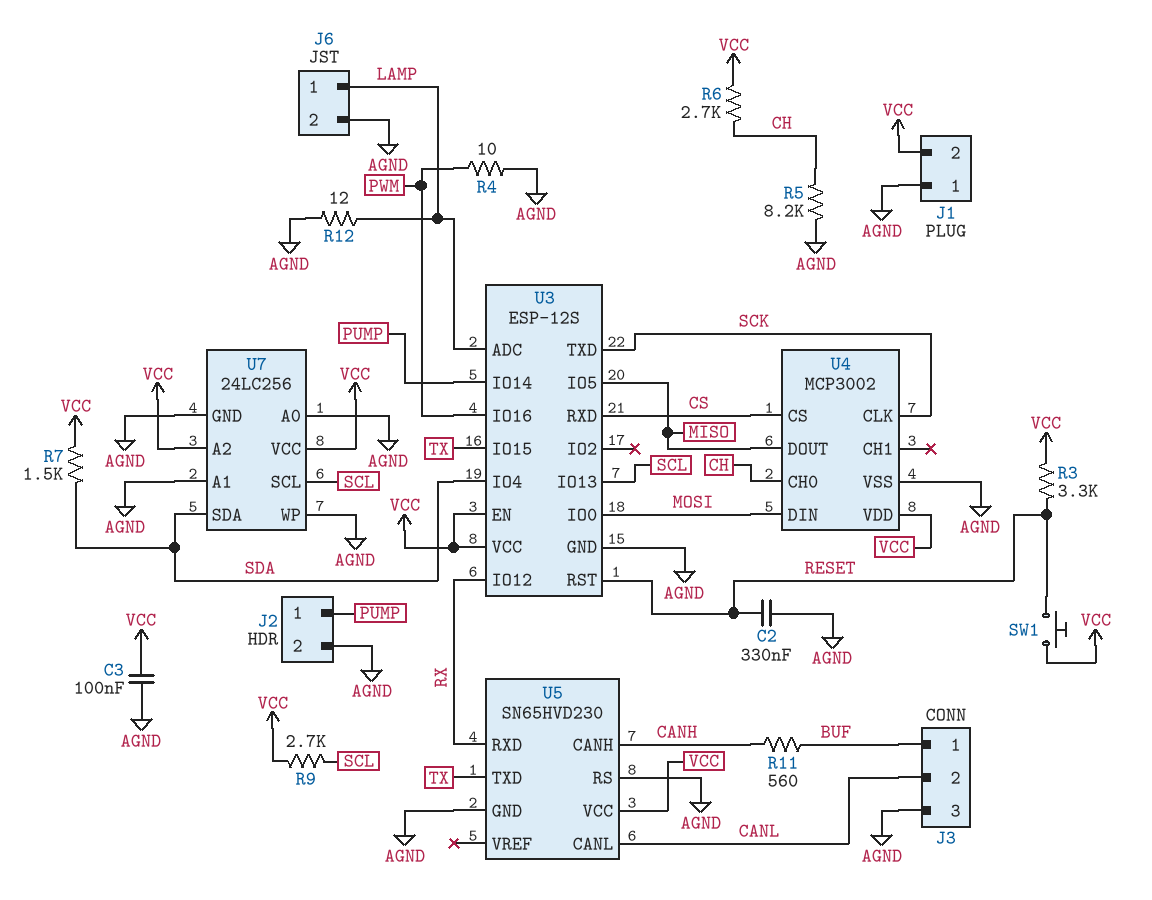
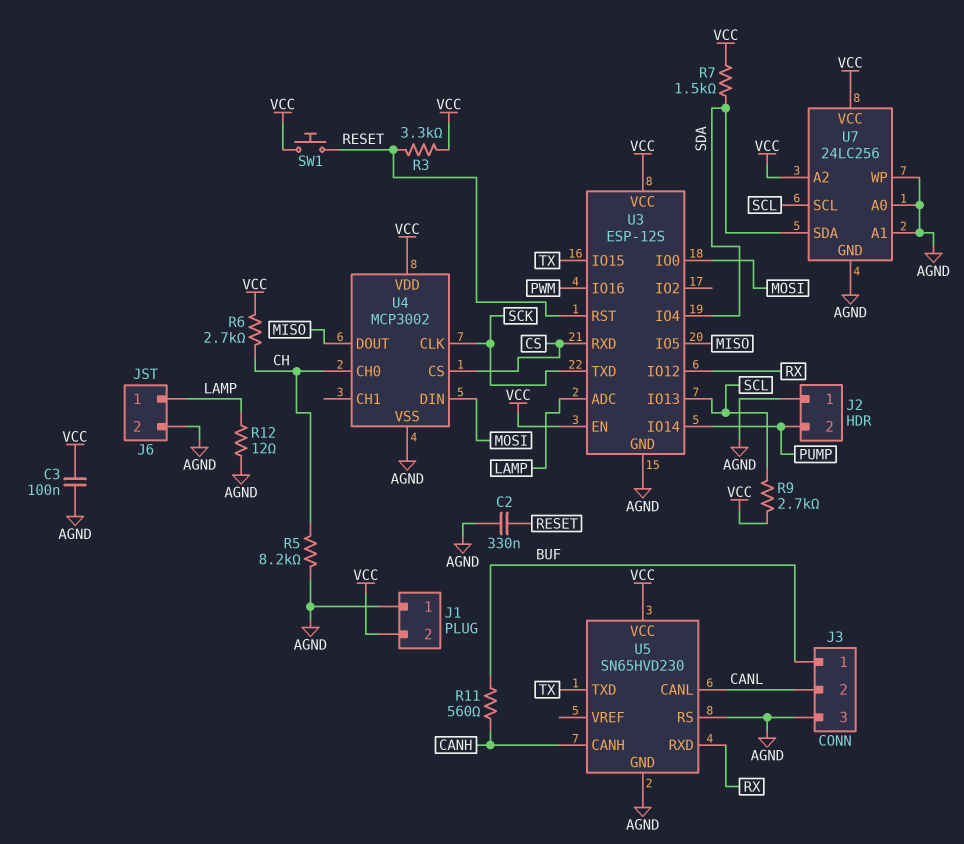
J2 pin 1: PUMP -> AGND
J2 pin 2: AGND -> PUMP
R4: 10 (AGND, PWM) -> none

